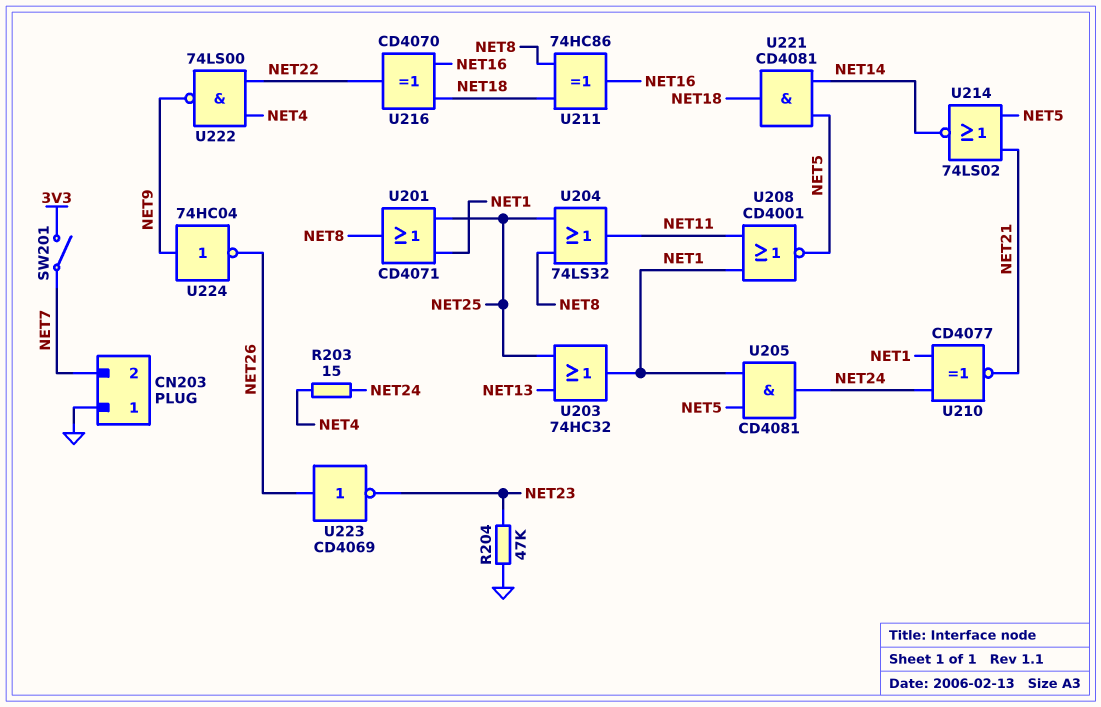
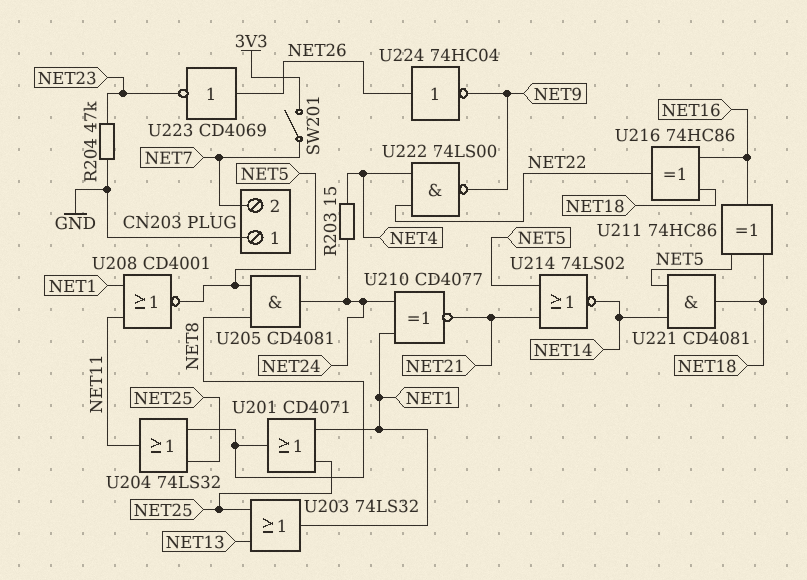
U203: OR 74HC32 (in NET13, in NET25, out NET1) -> OR 74LS32 (in NET13, in NET25, out NET1)
U205: AND CD4081 (in NET1, in NET5, out NET24) -> AND CD4081 (in NET5, in NET8, out NET24)
U211: XOR 74HC86 (in NET8, in NET18, out NET16) -> XOR 74HC86 (in NET5, in NET18, out NET16)
U216: XOR CD4070 (in NET16, in NET18, out NET22) -> XOR 74HC86 (in NET16, in NET18, out NET22)
U224: NOT 74HC04 (in NET9, out NET26) -> NOT 74HC04 (in NET26, out NET9)

